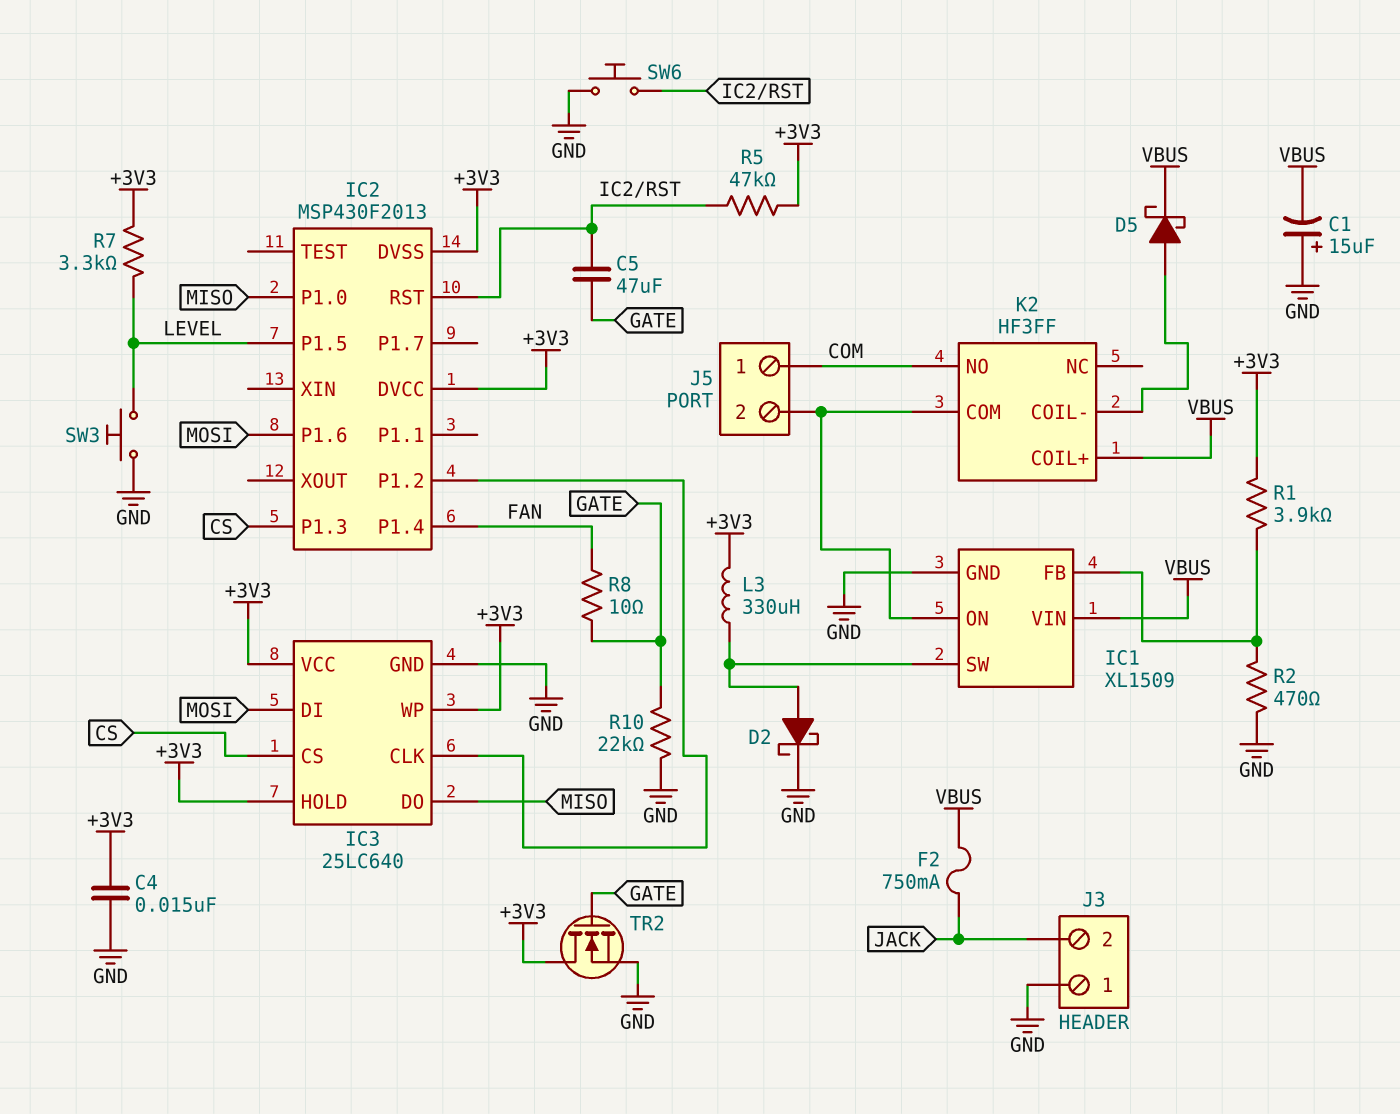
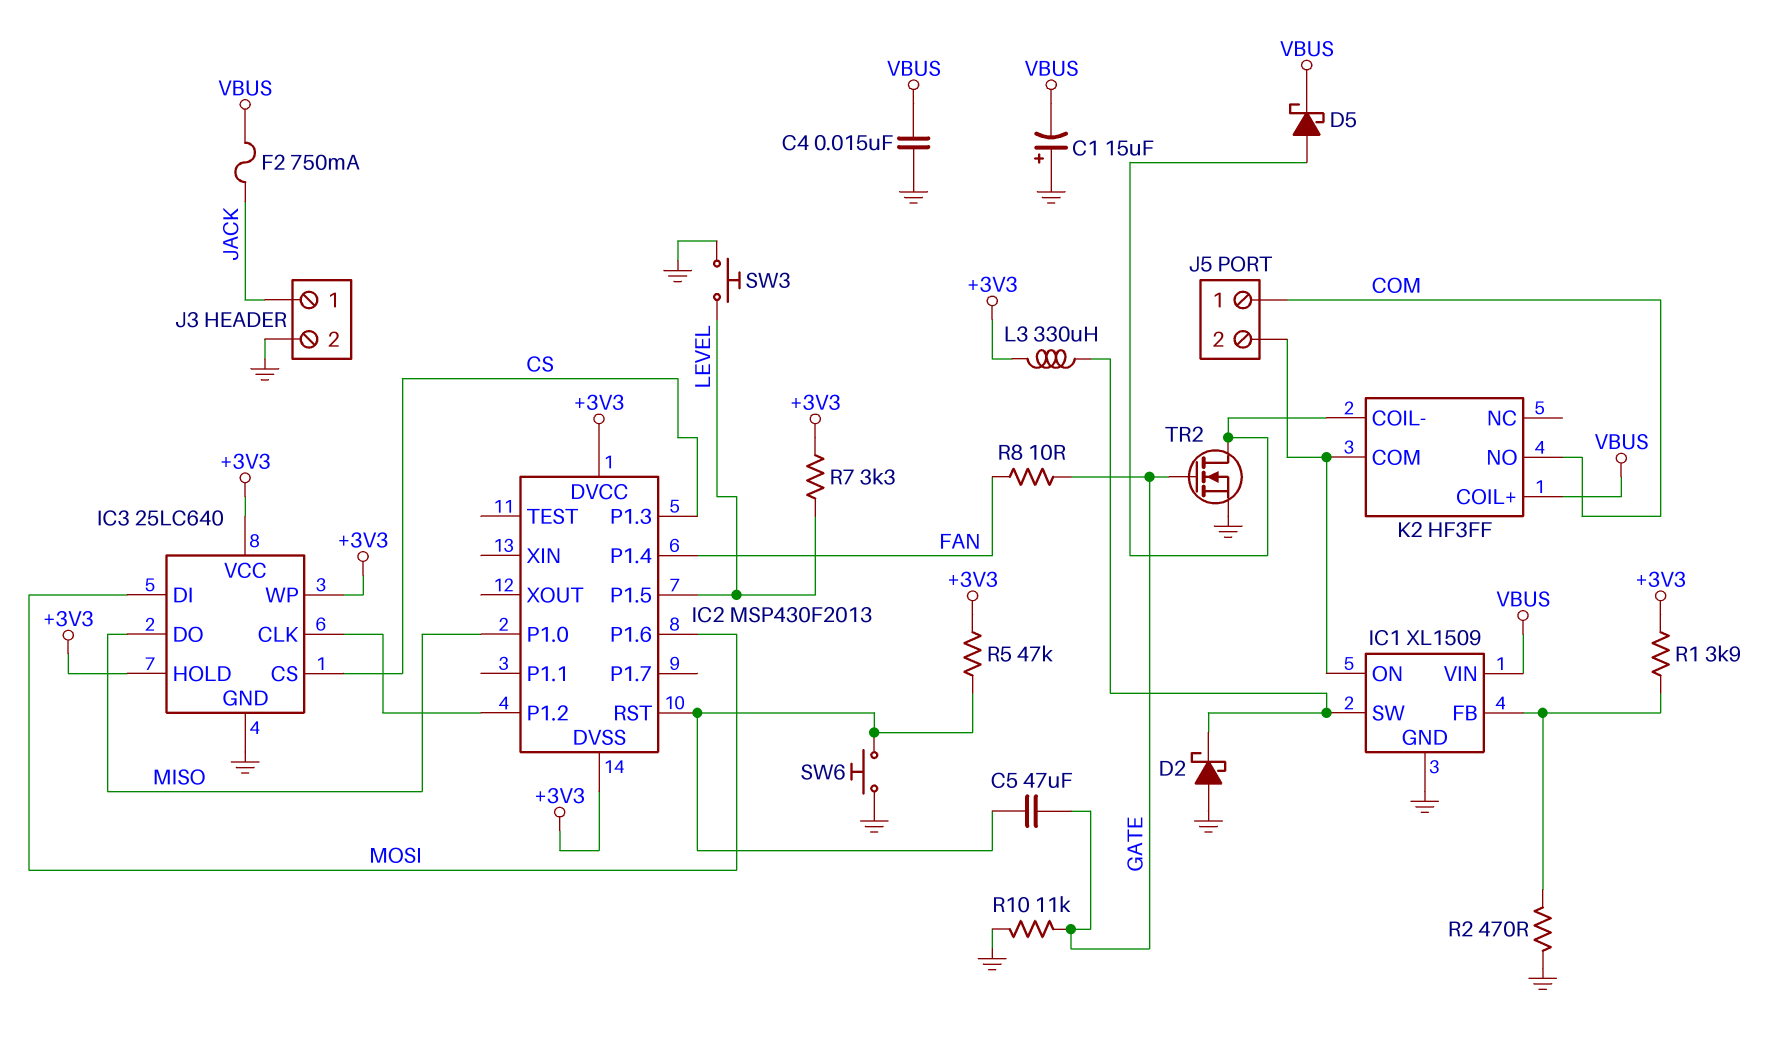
C4: 15nF (+3V3, GND) -> 15nF (GND, VBUS)
D2: schottky (A IC1/SW, K GND) -> schottky (A GND, K IC1/SW)
J3 pin 1: GND -> JACK
J3 pin 2: JACK -> GND
R10: 22k (GATE, GND) -> 11k (GATE, GND)
TR2: NMOS (G GATE, D +3V3, S GND) -> NMOS (G GATE, D K2/COIL-, S GND)

